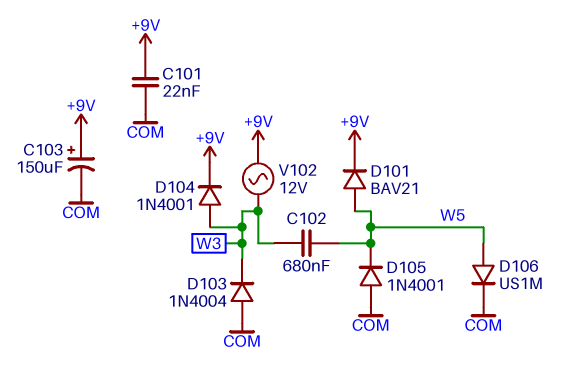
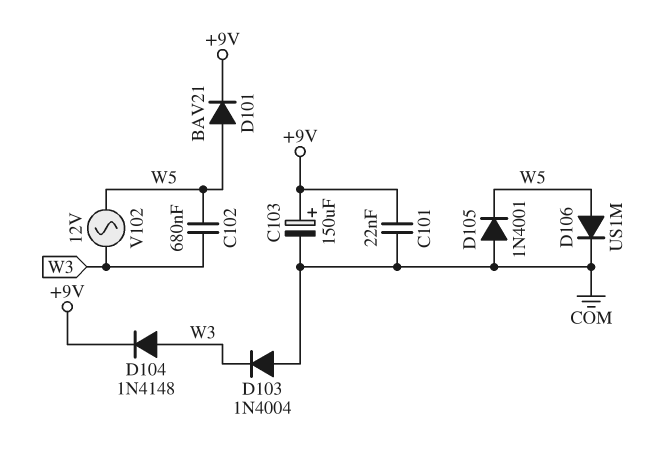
D104: diode 1N4001 (A W3, K +9V) -> diode 1N4148 (A W3, K +9V)
V102: AC 12V (+9V, W3) -> AC 12V (W3, W5)

